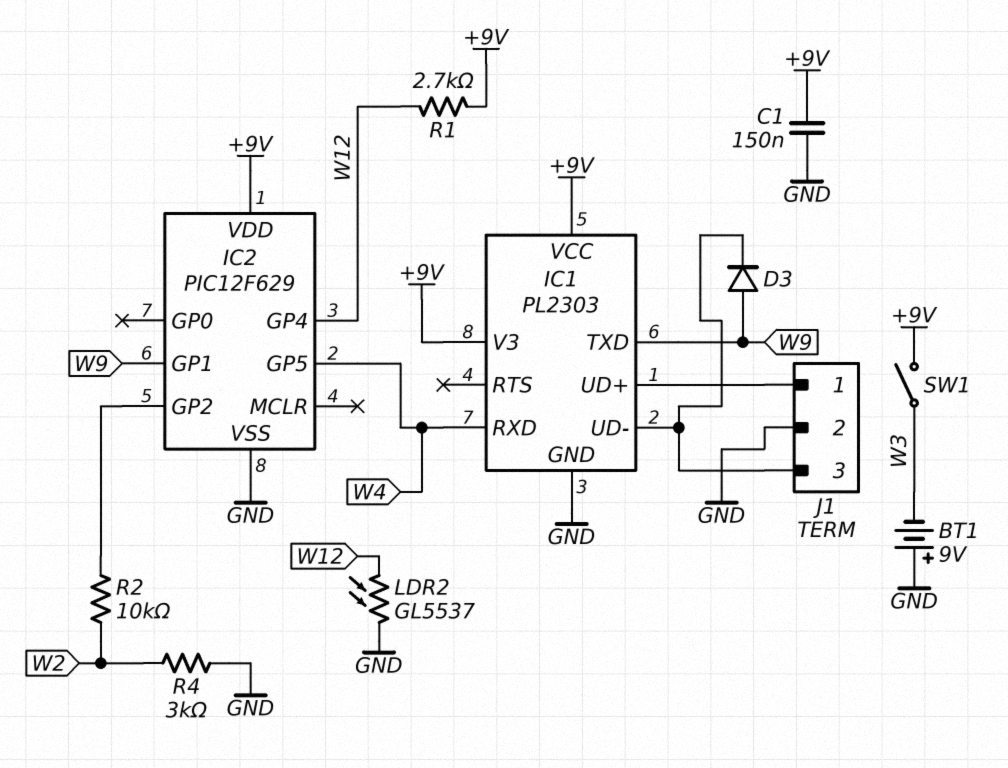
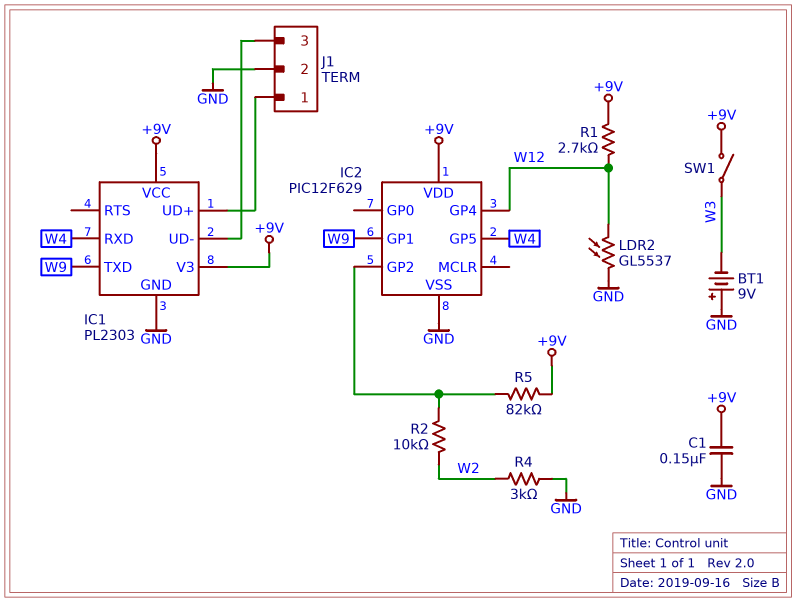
D3: diode (A W9, K IC1/UD-) -> none
R5: none -> 82k (+9V, IC2/GP2)

